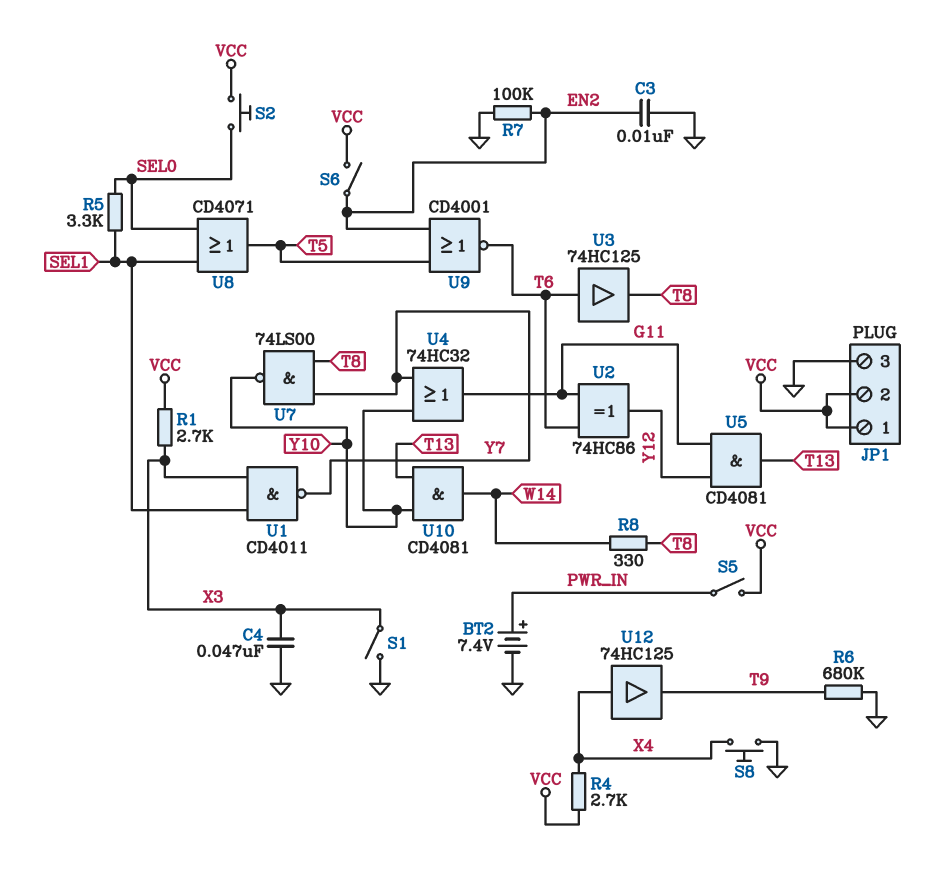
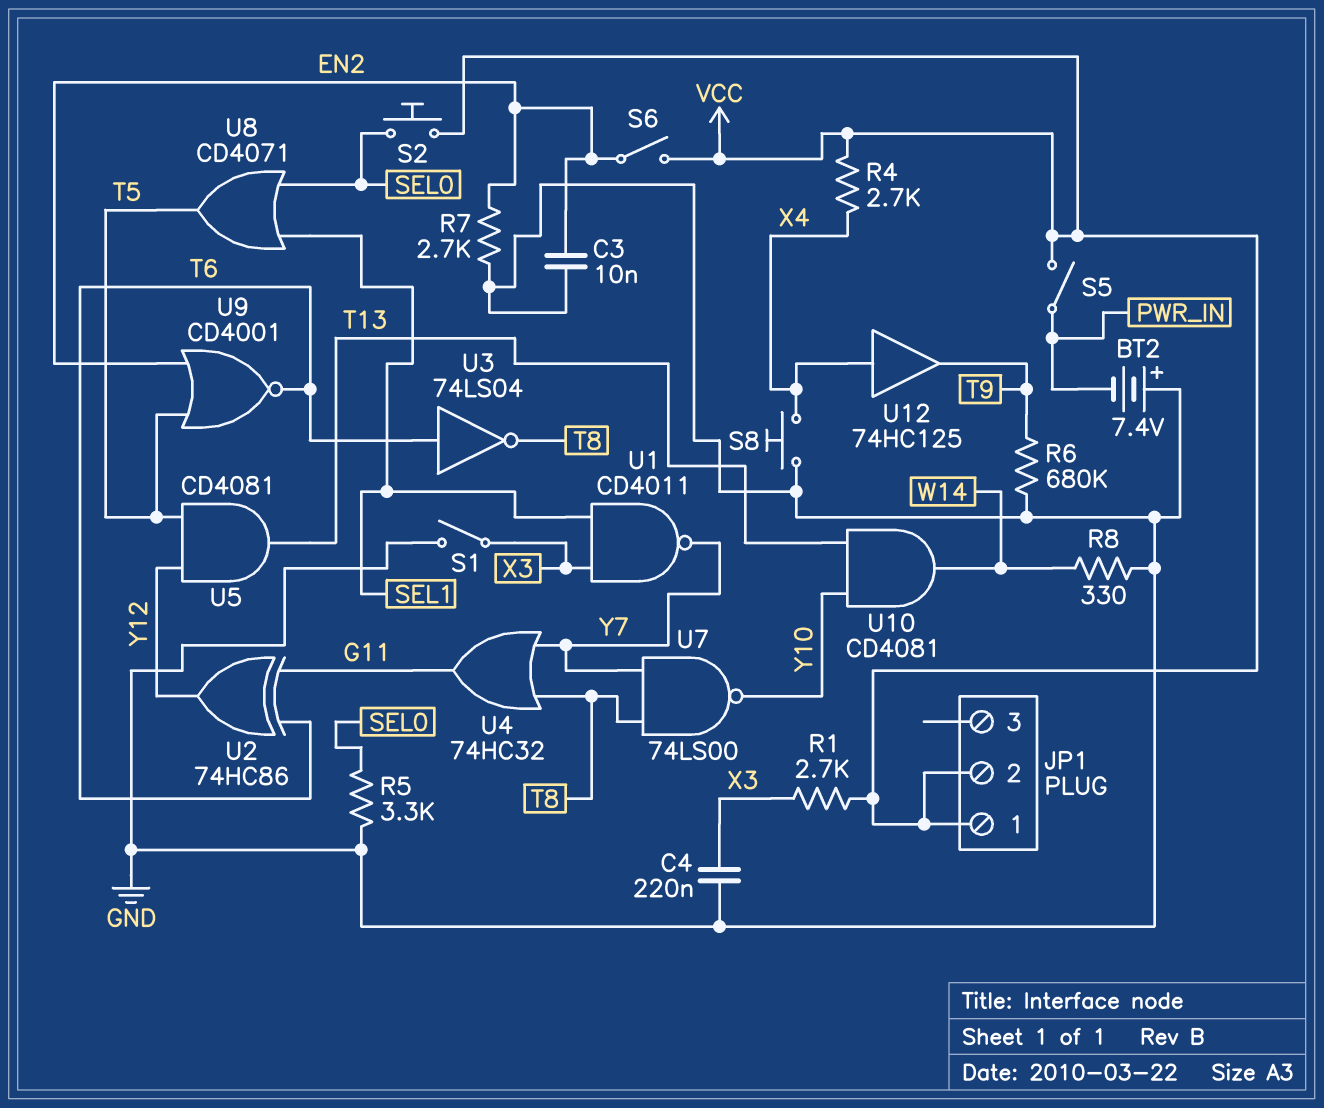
BT2: 7.4V (plus PWR_IN, minus GND) -> 7.4V (plus GND, minus PWR_IN)
C4: 47nF (GND, X3) -> 220nF (GND, X3)
JP1 pin 3: GND -> none
R5: 3.3k (SEL0, SEL1) -> 3.3k (GND, SEL0)
R7: 100k (EN2, GND) -> 2.7k (EN2, GND)
R8: 330 (T8, W14) -> 330 (GND, W14)
U3: buffer 74HC125 (in T6, out T8) -> NOT 74LS04 (in T6, out T8)
U4: OR 74HC32 (in Y7, in Y10, out G11) -> OR 74HC32 (in T8, in Y7, out G11)
U5: AND CD4081 (in G11, in Y12, out T13) -> AND CD4081 (in T5, in Y12, out T13)

